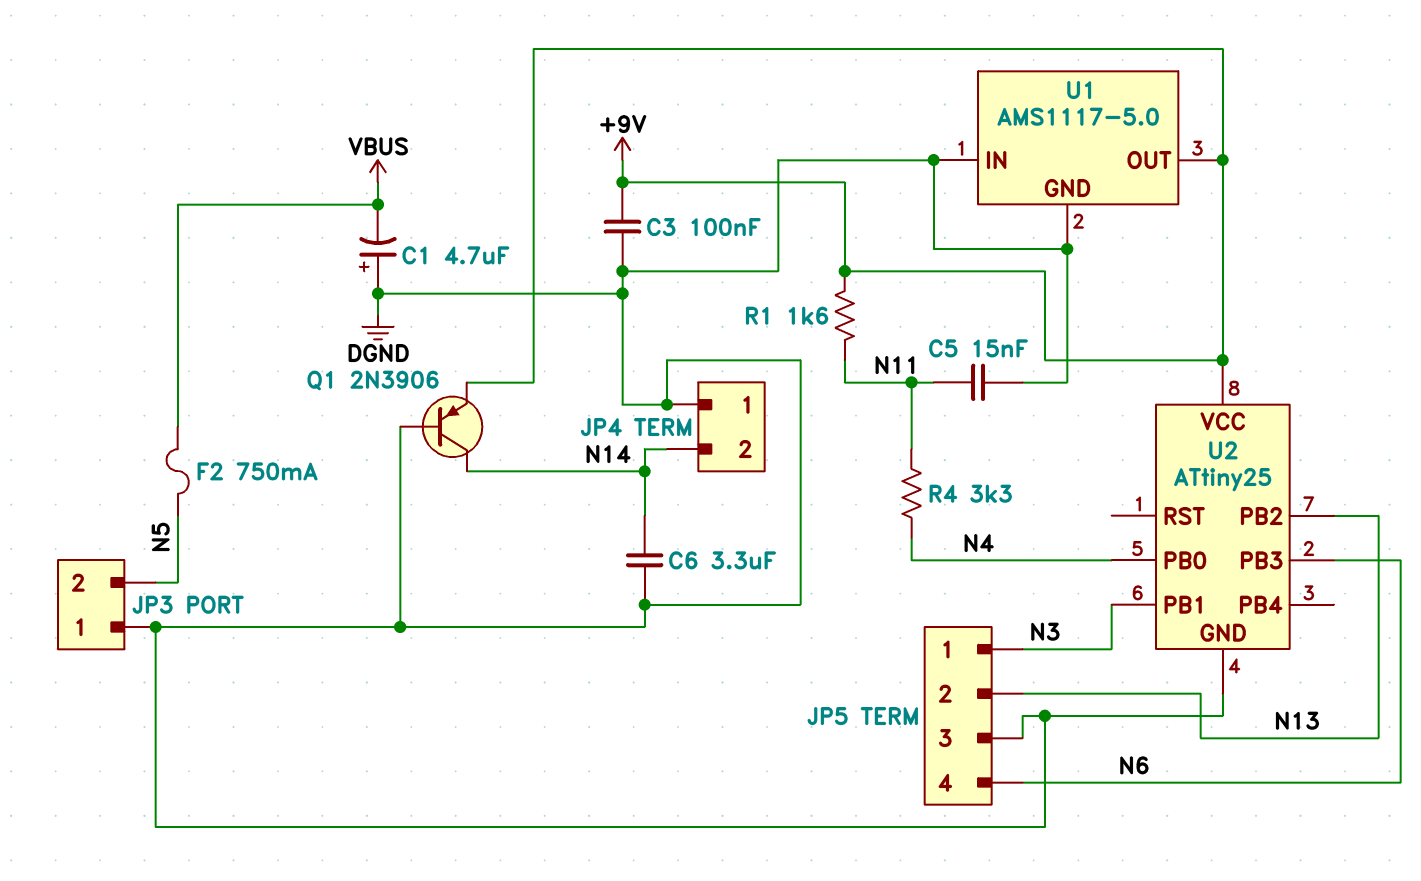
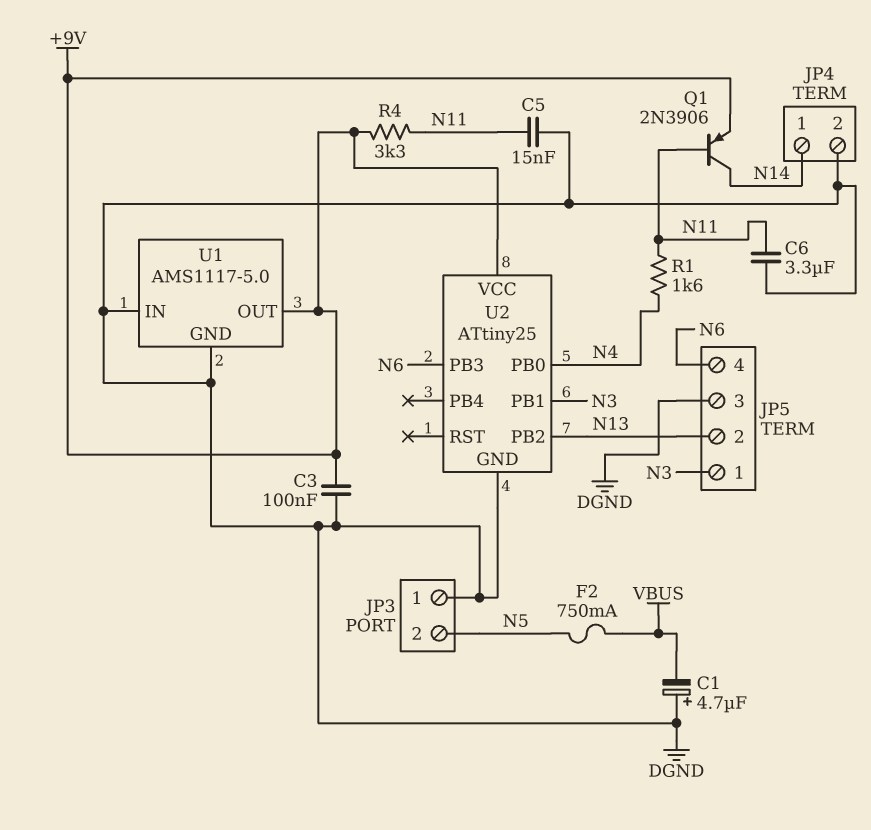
C6: 3.3uF (DGND, N14) -> 3.3uF (DGND, N11)
JP4 pin 1: DGND -> N14
JP4 pin 2: N14 -> DGND
Q1: PNP 2N3906 (B DGND, C N14, E +9V) -> PNP 2N3906 (B N11, C N14, E +9V)
R1: 1.6k (+9V, N11) -> 1.6k (N4, N11)
R4: 3.3k (N4, N11) -> 3.3k (+9V, N11)

